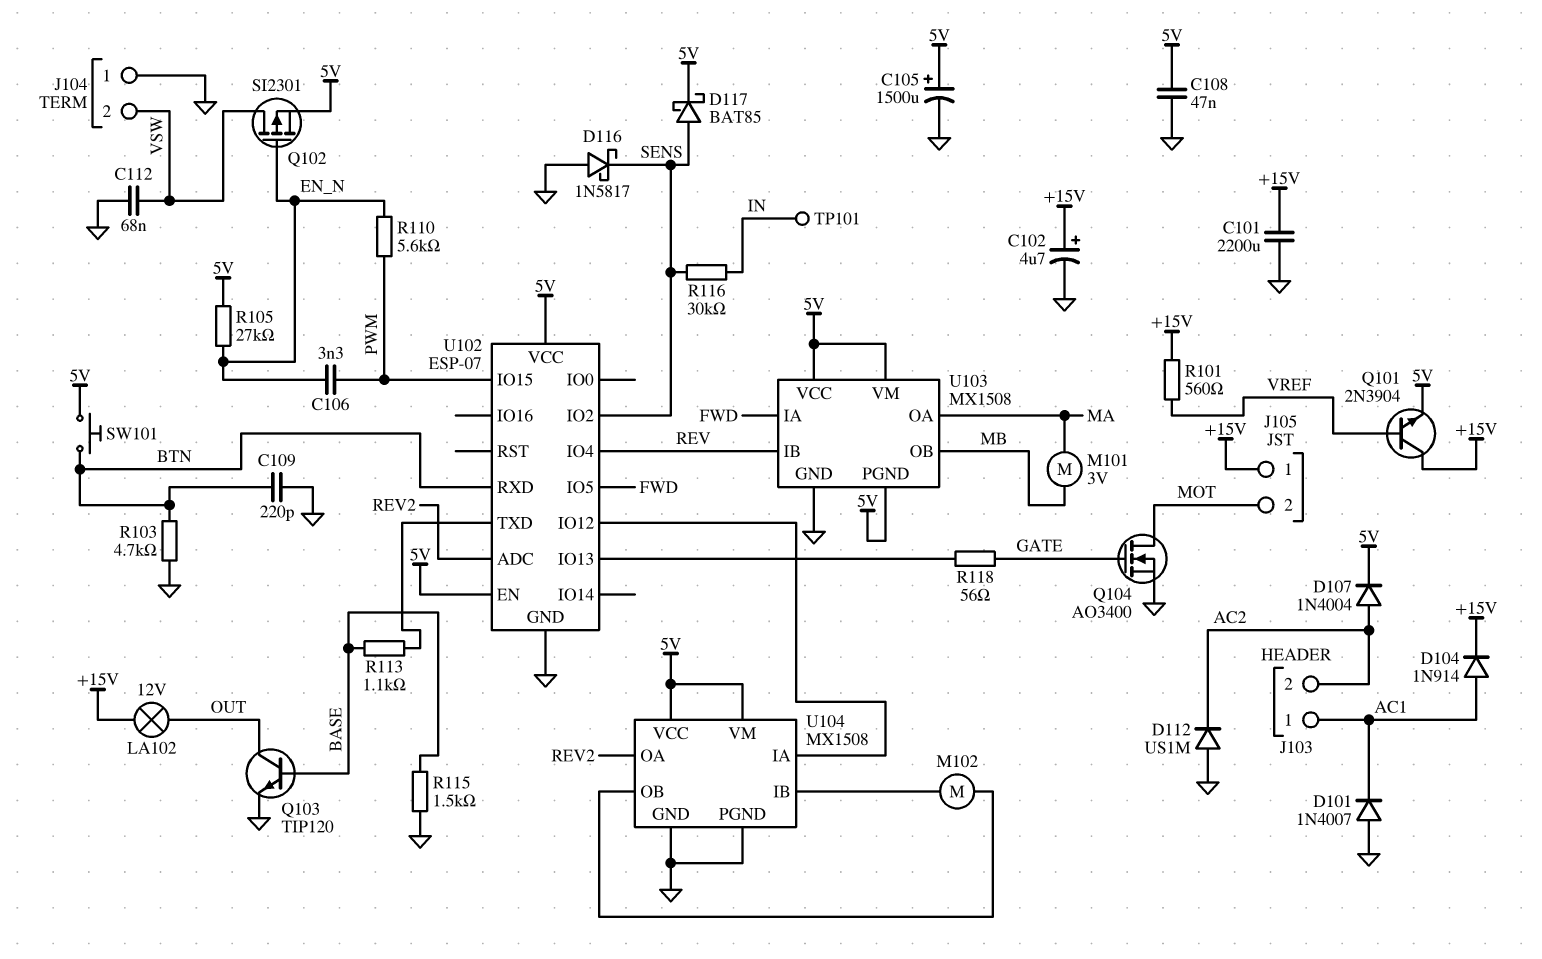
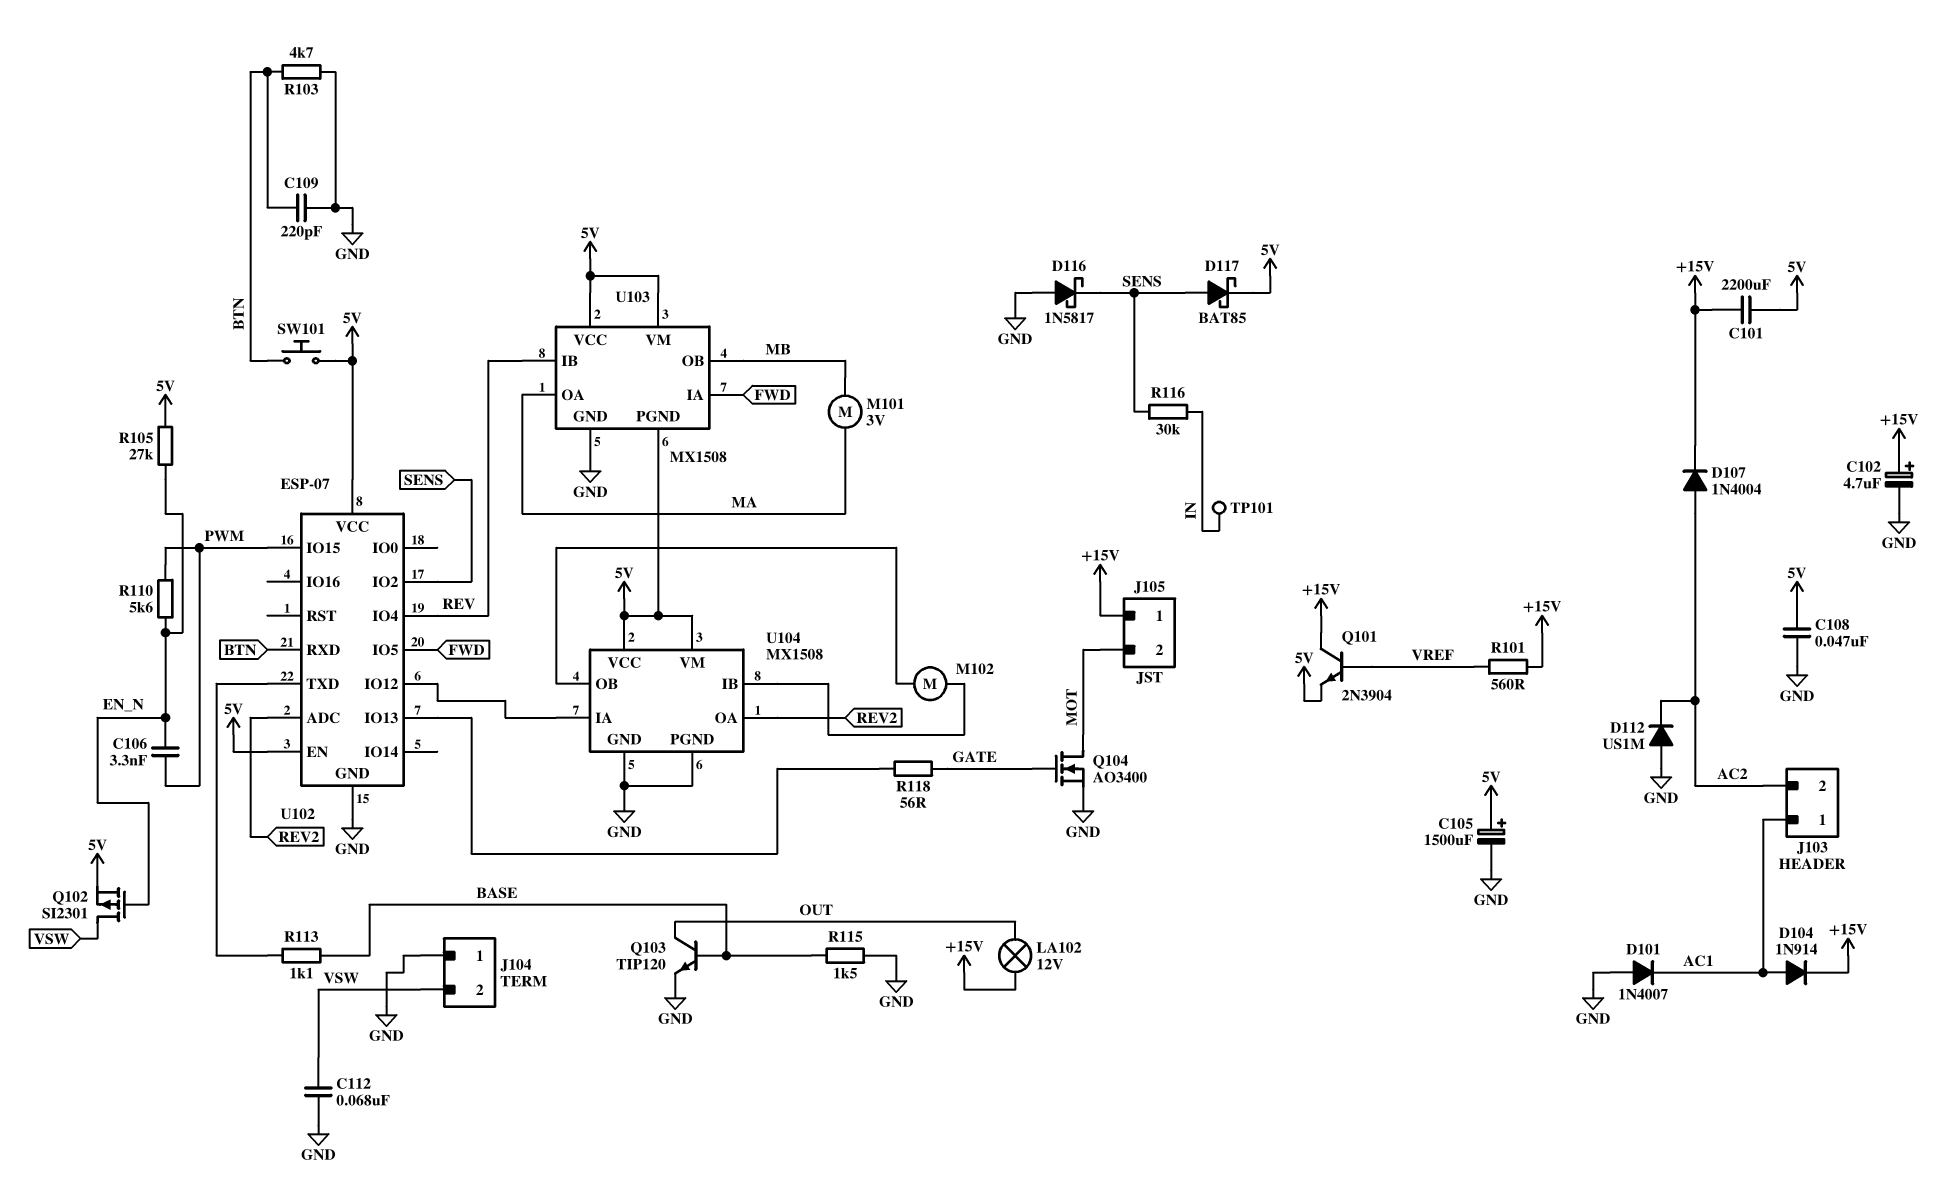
C101: 2200uF (+15V, GND) -> 2200uF (+15V, 5V)
D107: diode 1N4004 (A AC2, K 5V) -> diode 1N4004 (A AC2, K +15V)

